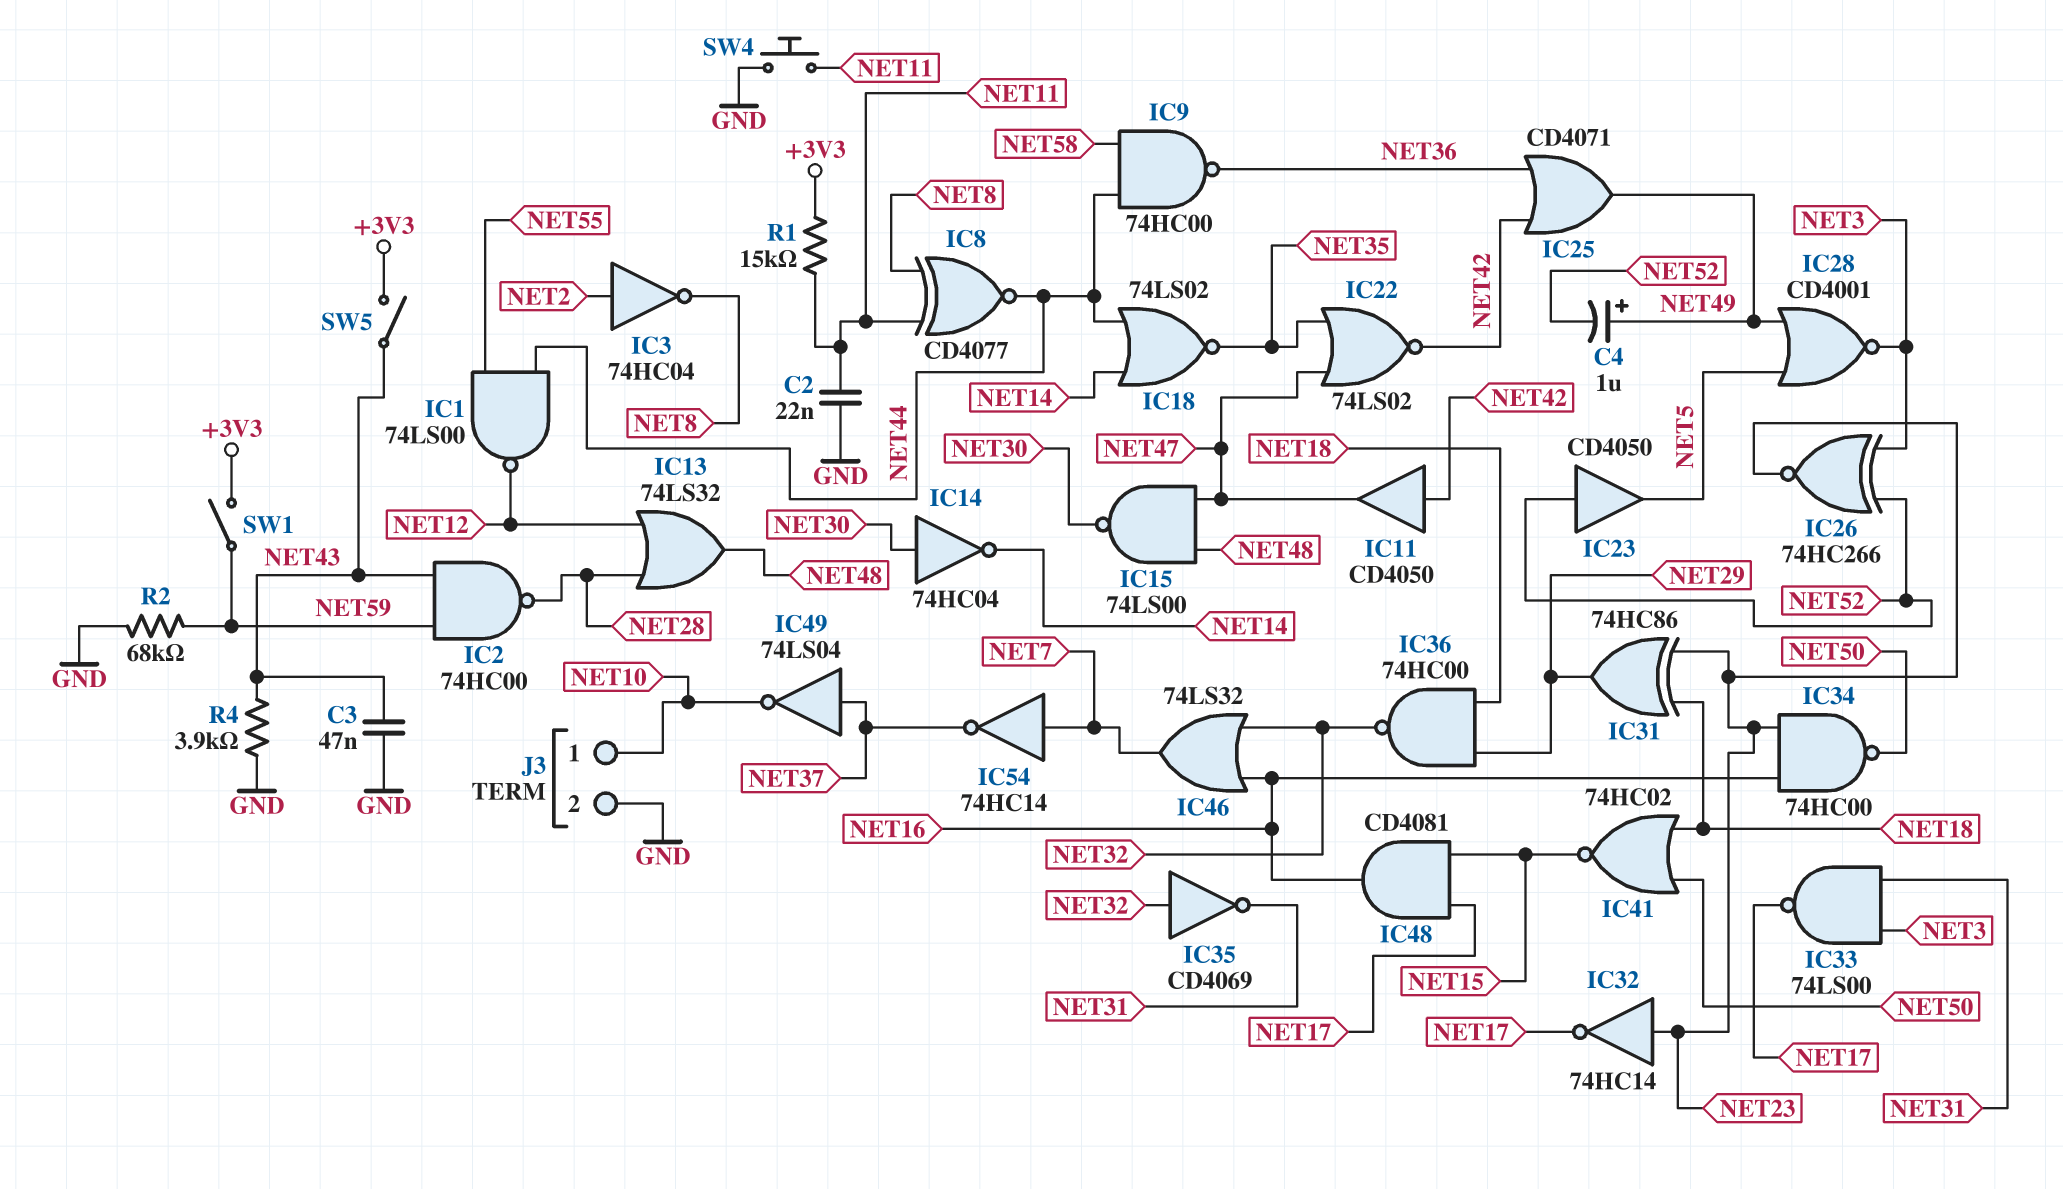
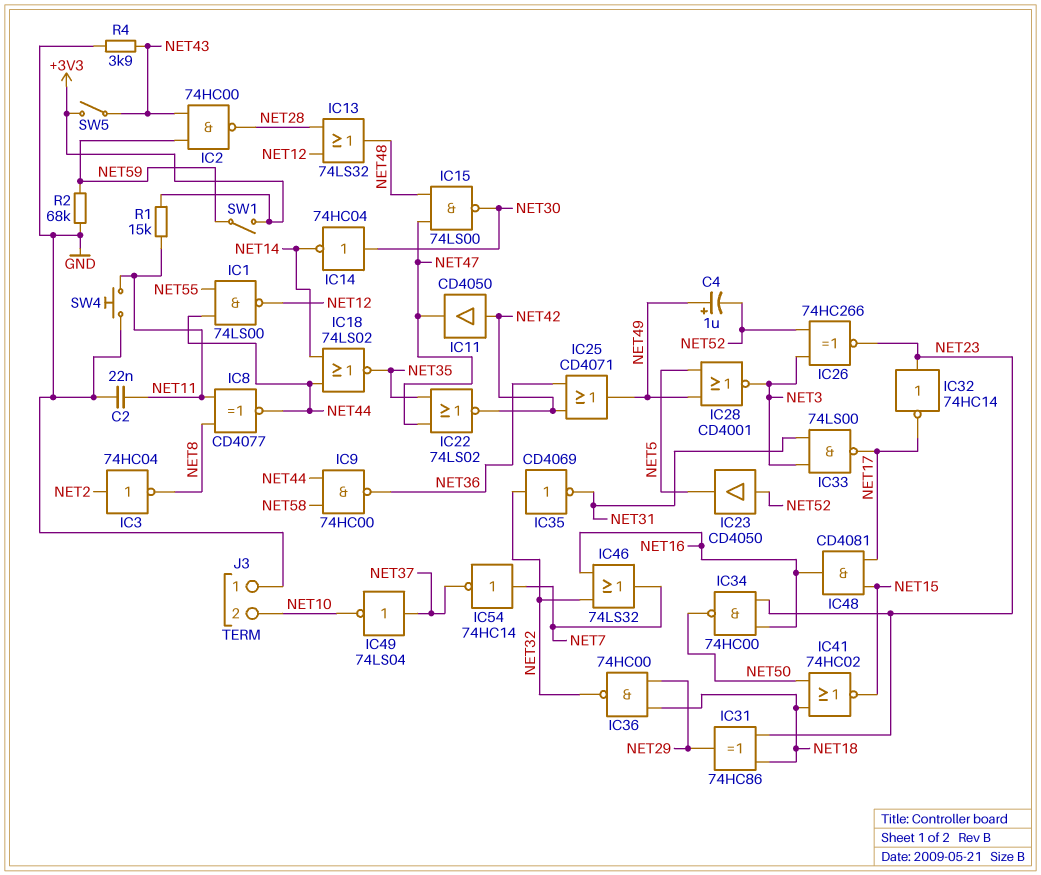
C3: 47nF (GND, NET43) -> none
J3 pin 1: NET10 -> GND
J3 pin 2: GND -> NET10

